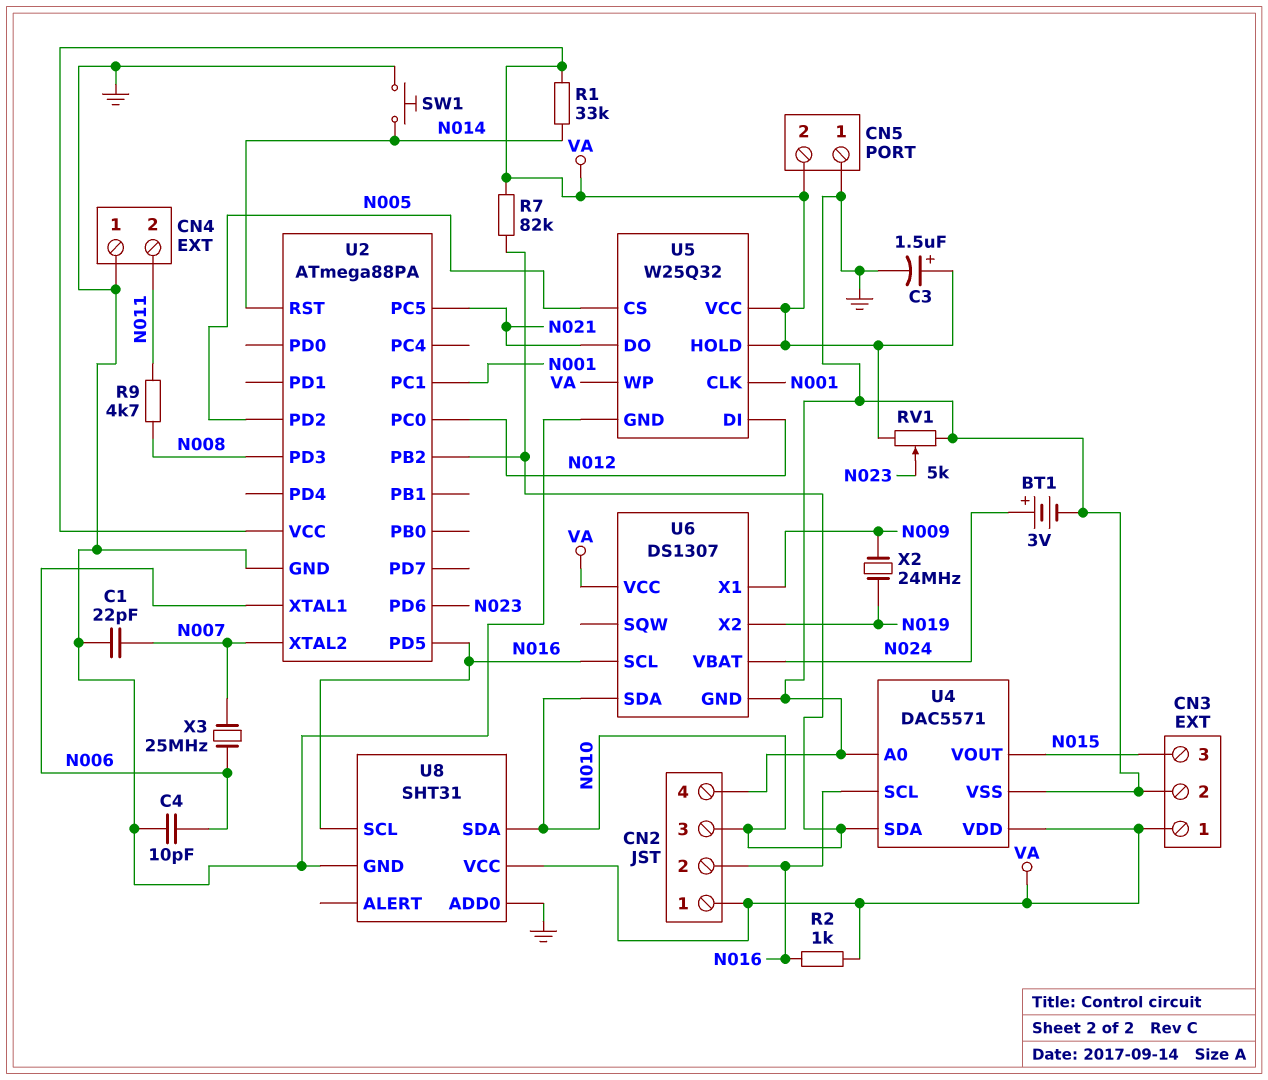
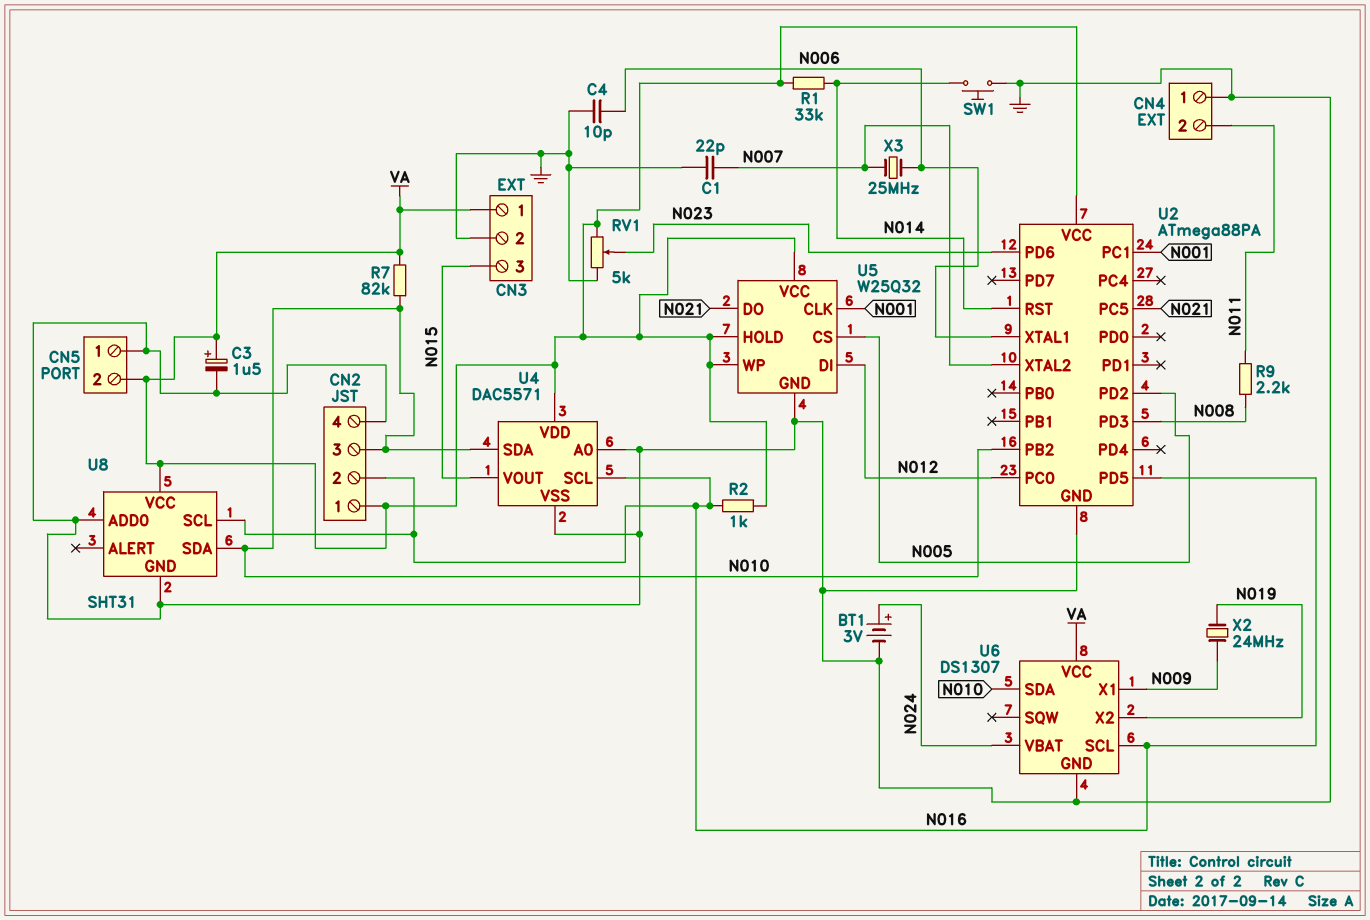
R9: 4.7k (N008, N011) -> 2.2k (N008, N011)

